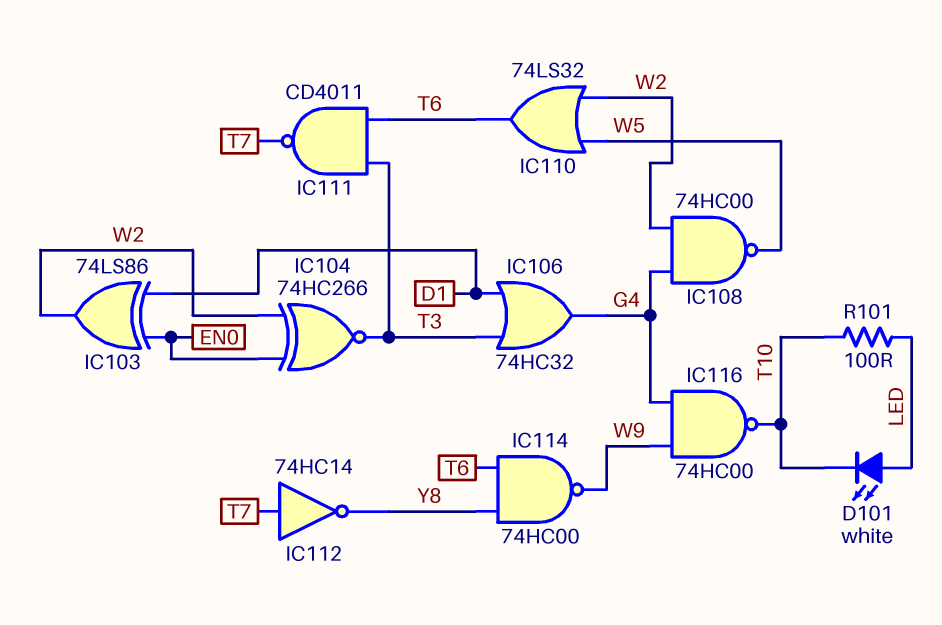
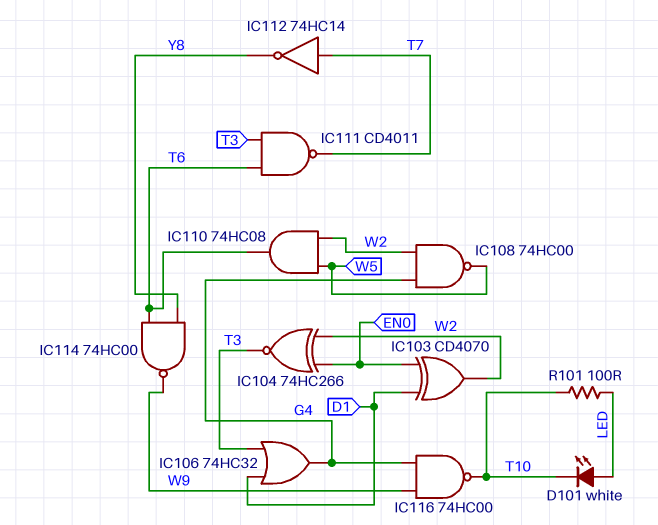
IC103: XOR 74LS86 (in D1, in EN0, out W2) -> XOR CD4070 (in D1, in EN0, out W2)
IC110: OR 74LS32 (in W2, in W5, out T6) -> AND 74HC08 (in W2, in W5, out T6)

